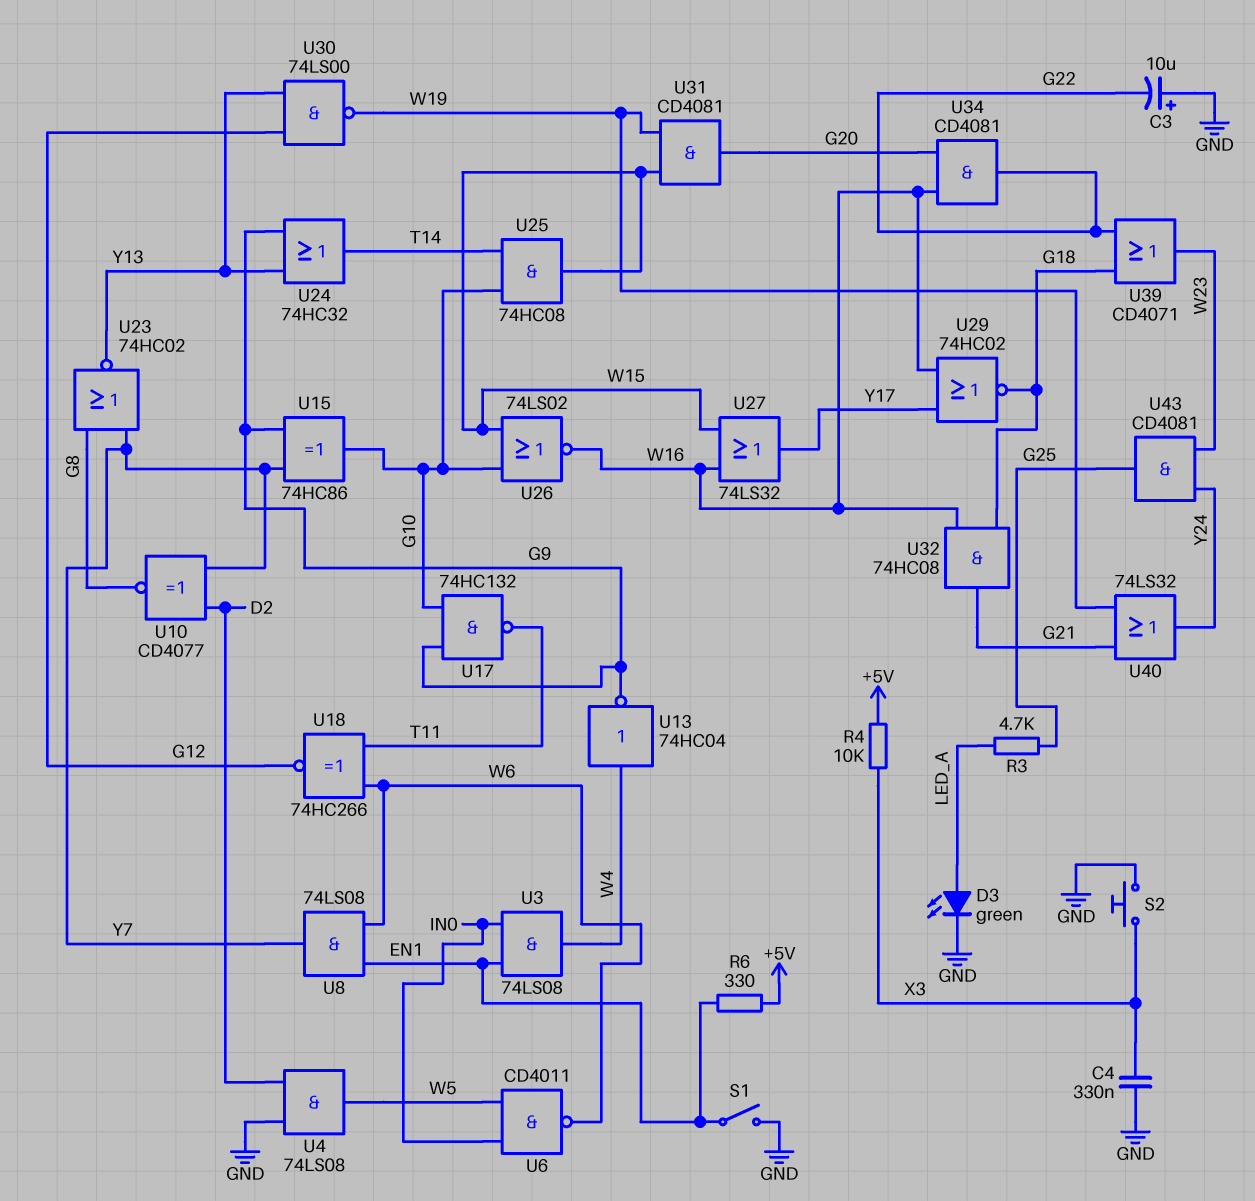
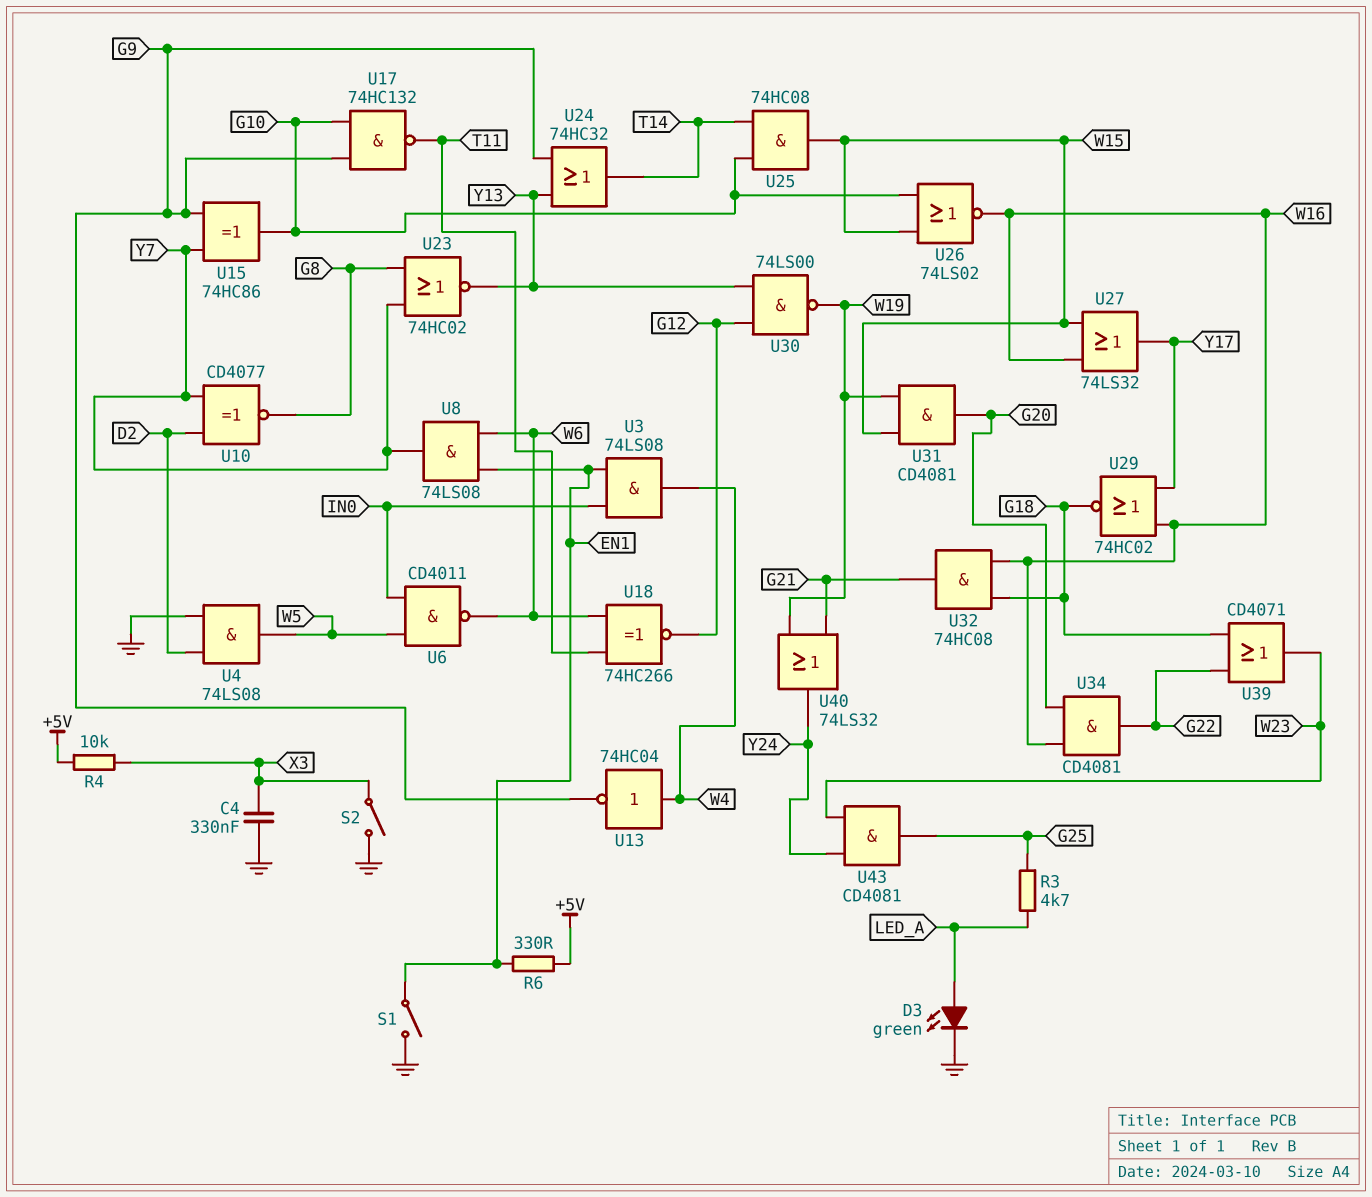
C3: 10uF (plus GND, minus G22) -> none
S2: button (GND, X3) -> switch (GND, X3)

